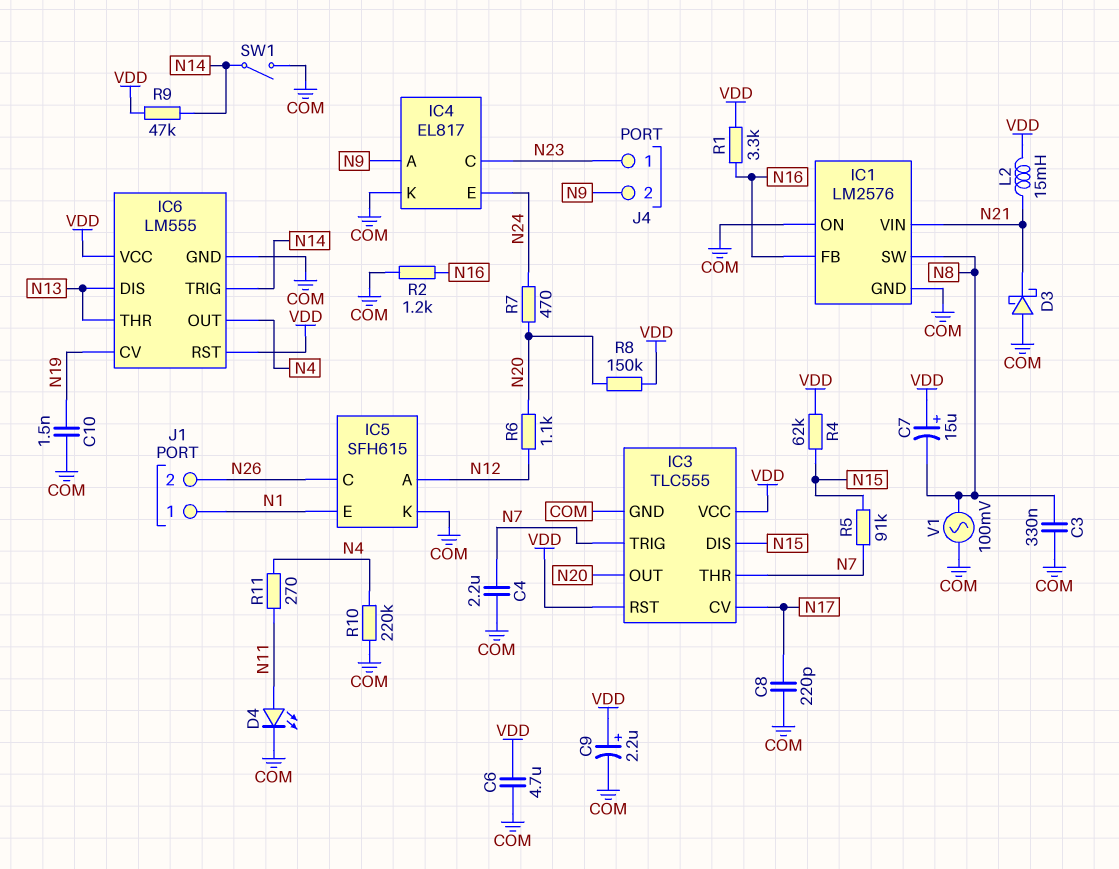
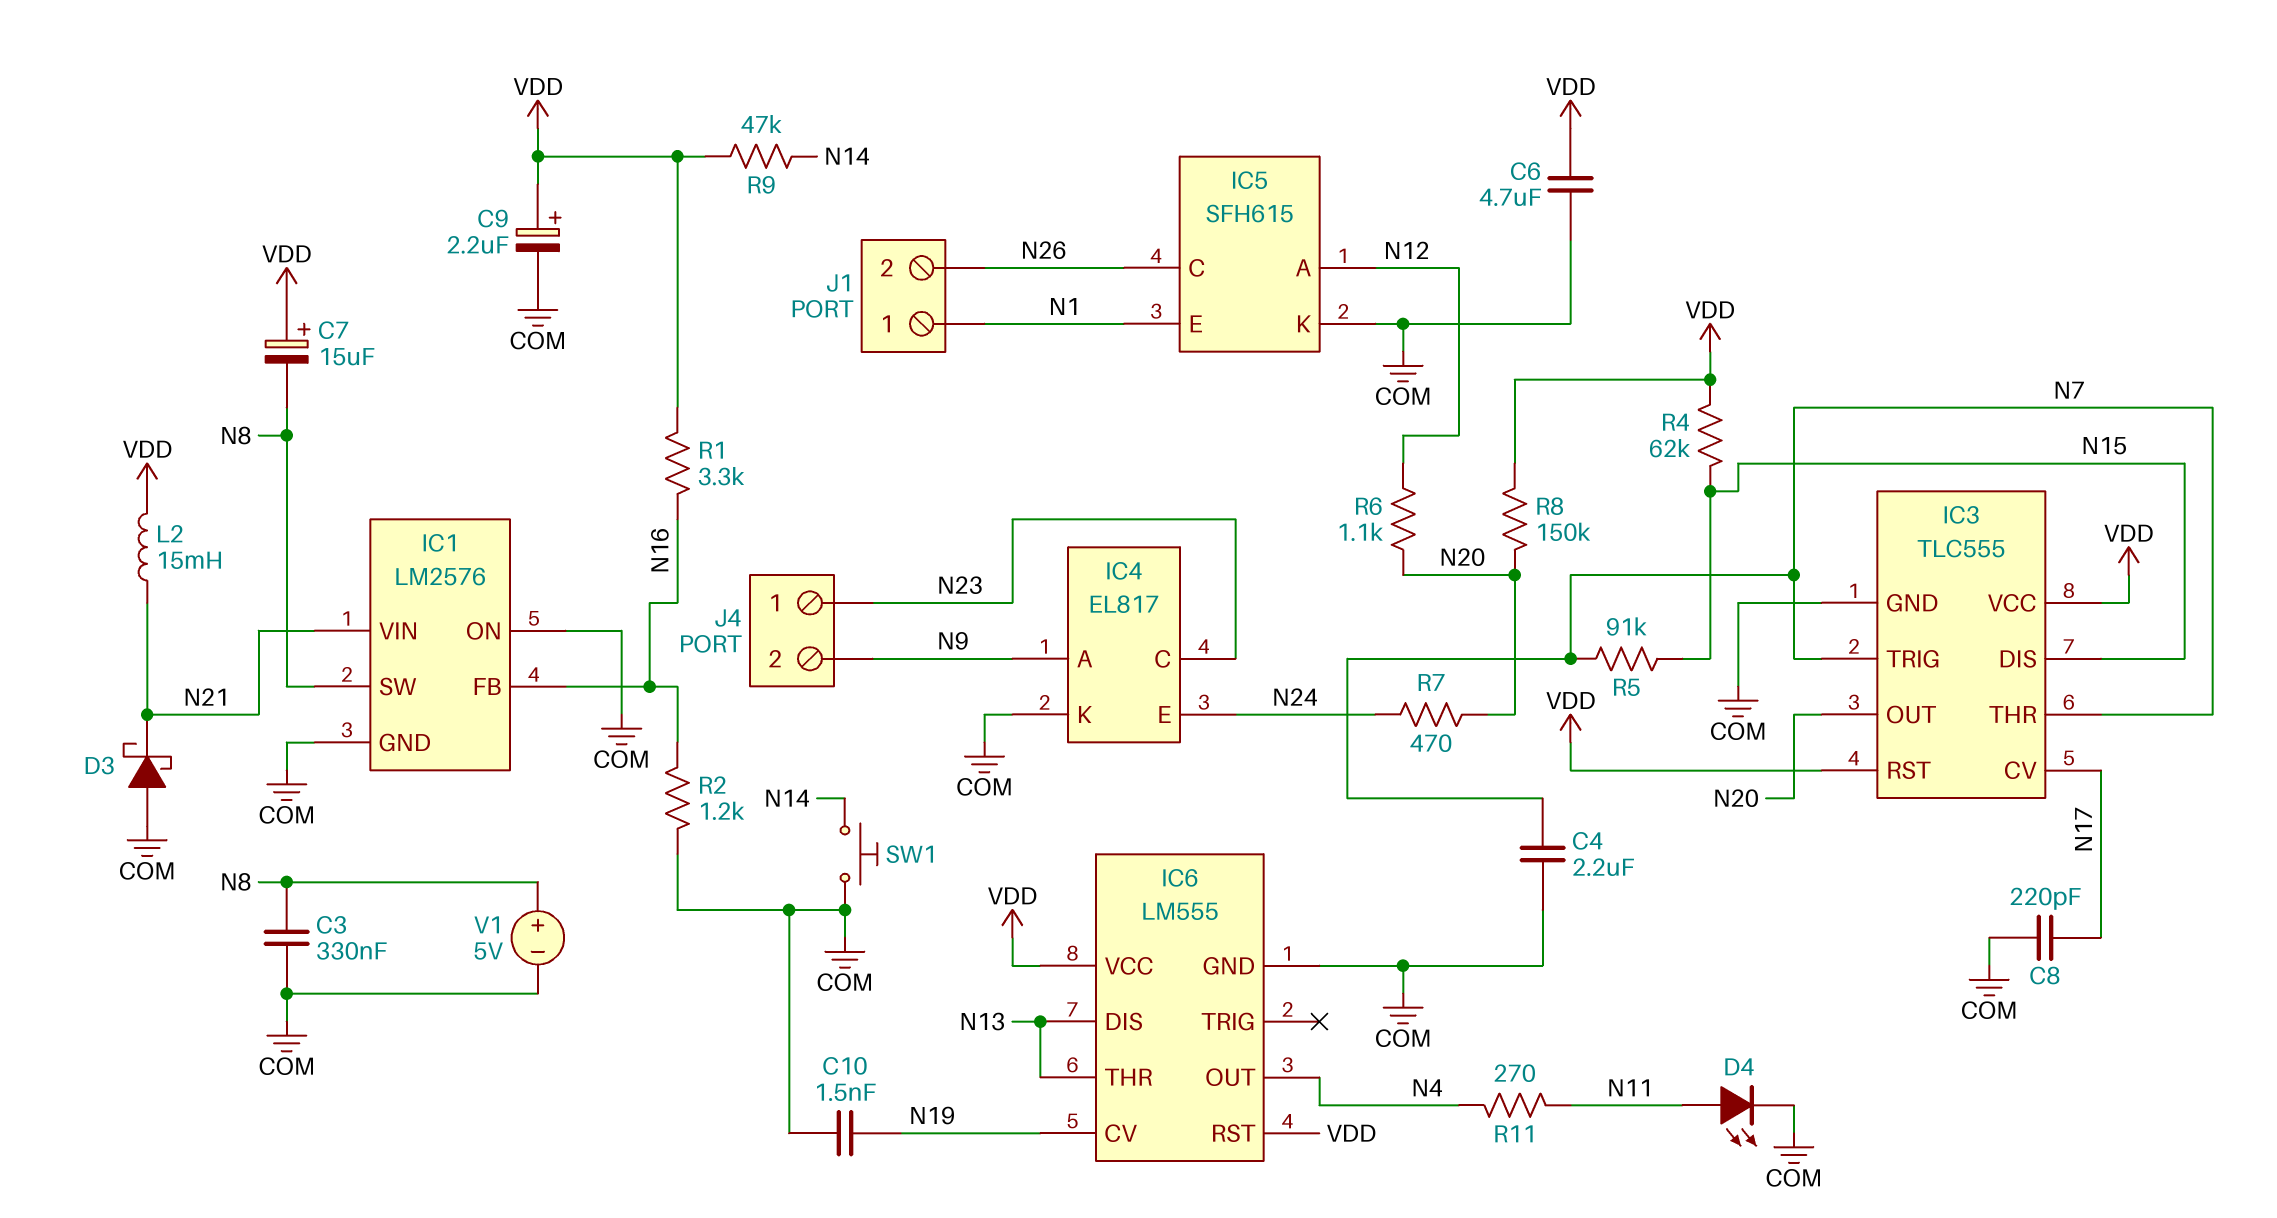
IC6 pin TRIG: N14 -> none
R10: 220k (COM, N4) -> none
SW1: switch (COM, N14) -> button (COM, N14)
V1: AC 100mV (COM, N8) -> 5V (plus N8, minus COM)

